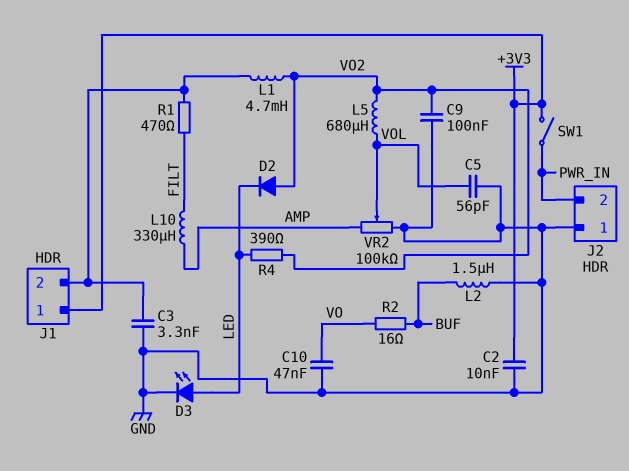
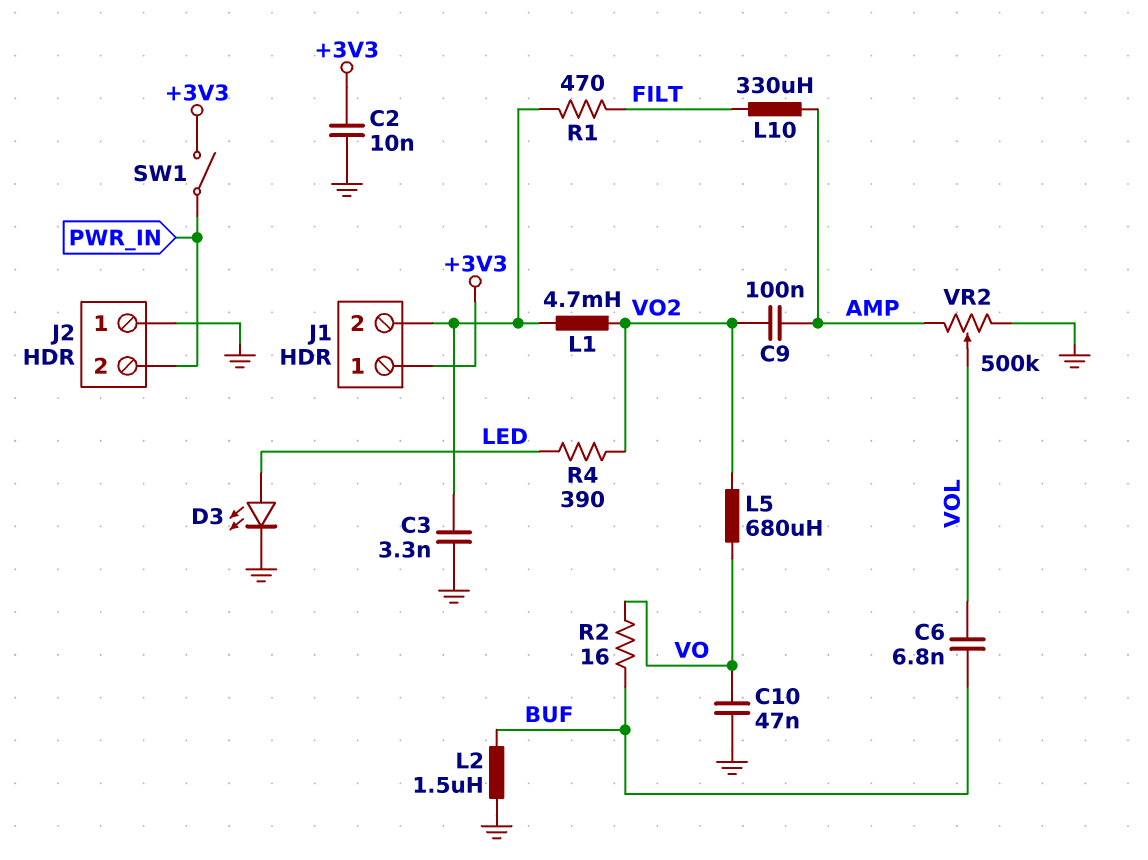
C5: 56pF (GND, VOL) -> none
C6: none -> 6.8nF (BUF, VOL)
C9: 100nF (GND, VO2) -> 100nF (AMP, VO2)
D2: diode (A VO2, K LED) -> none
L5: 680uH (VO2, VOL) -> 680uH (VO, VO2)
VR2: 100k (AMP, GND, wiper VOL) -> 500k (AMP, GND, wiper VOL)

